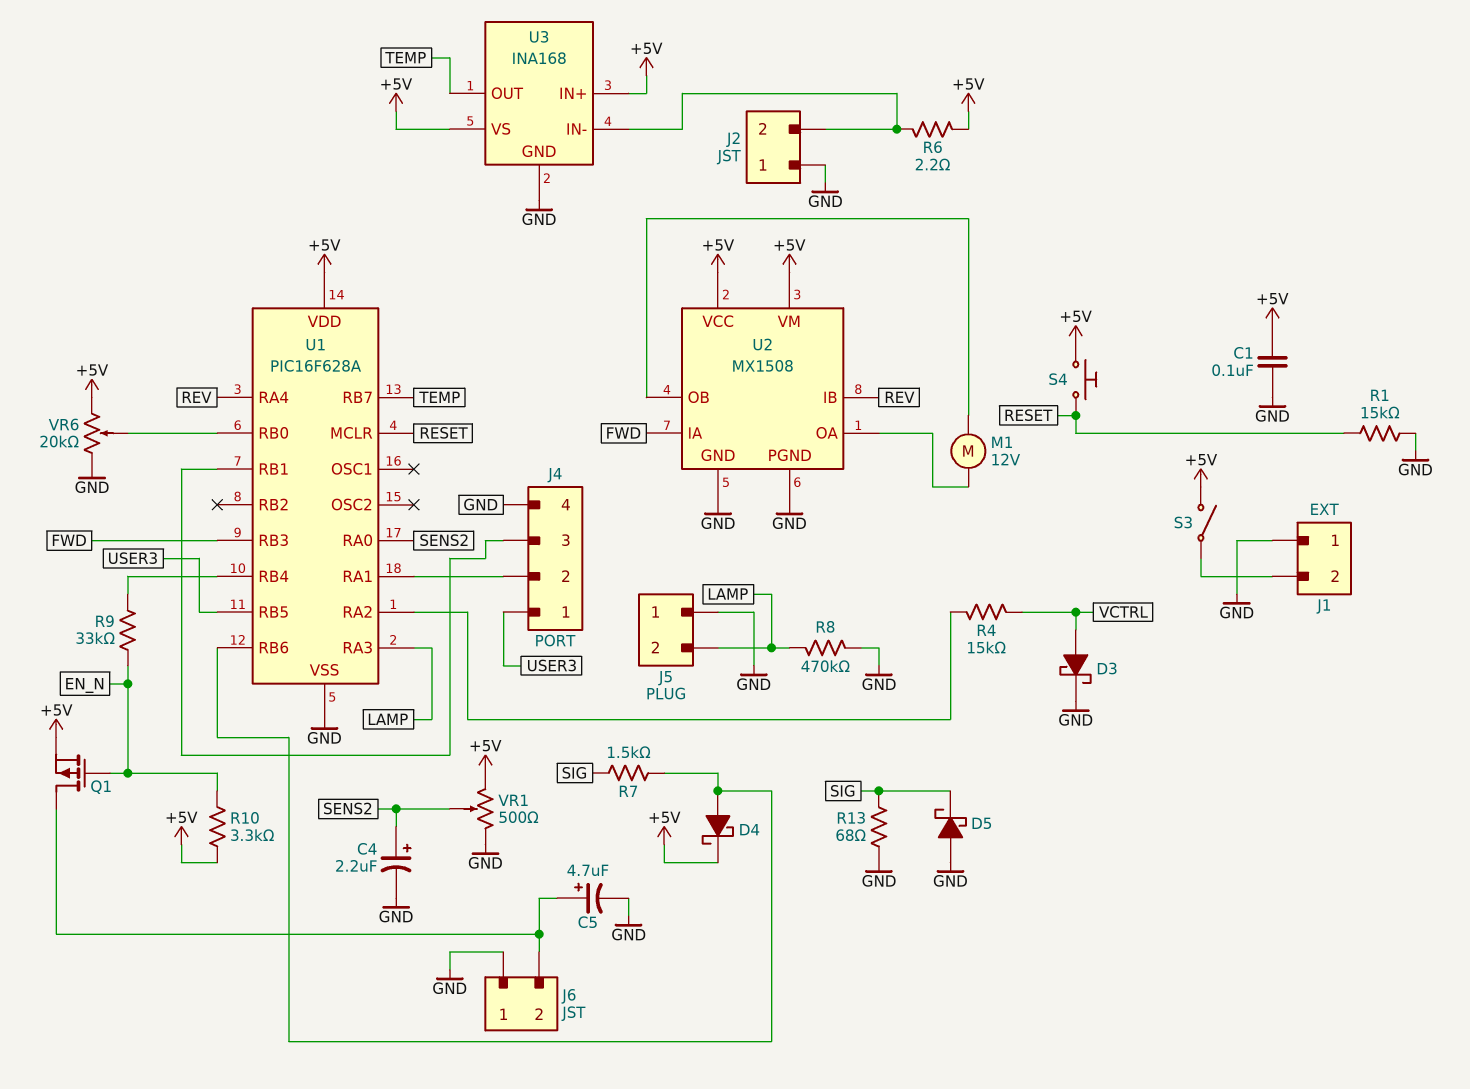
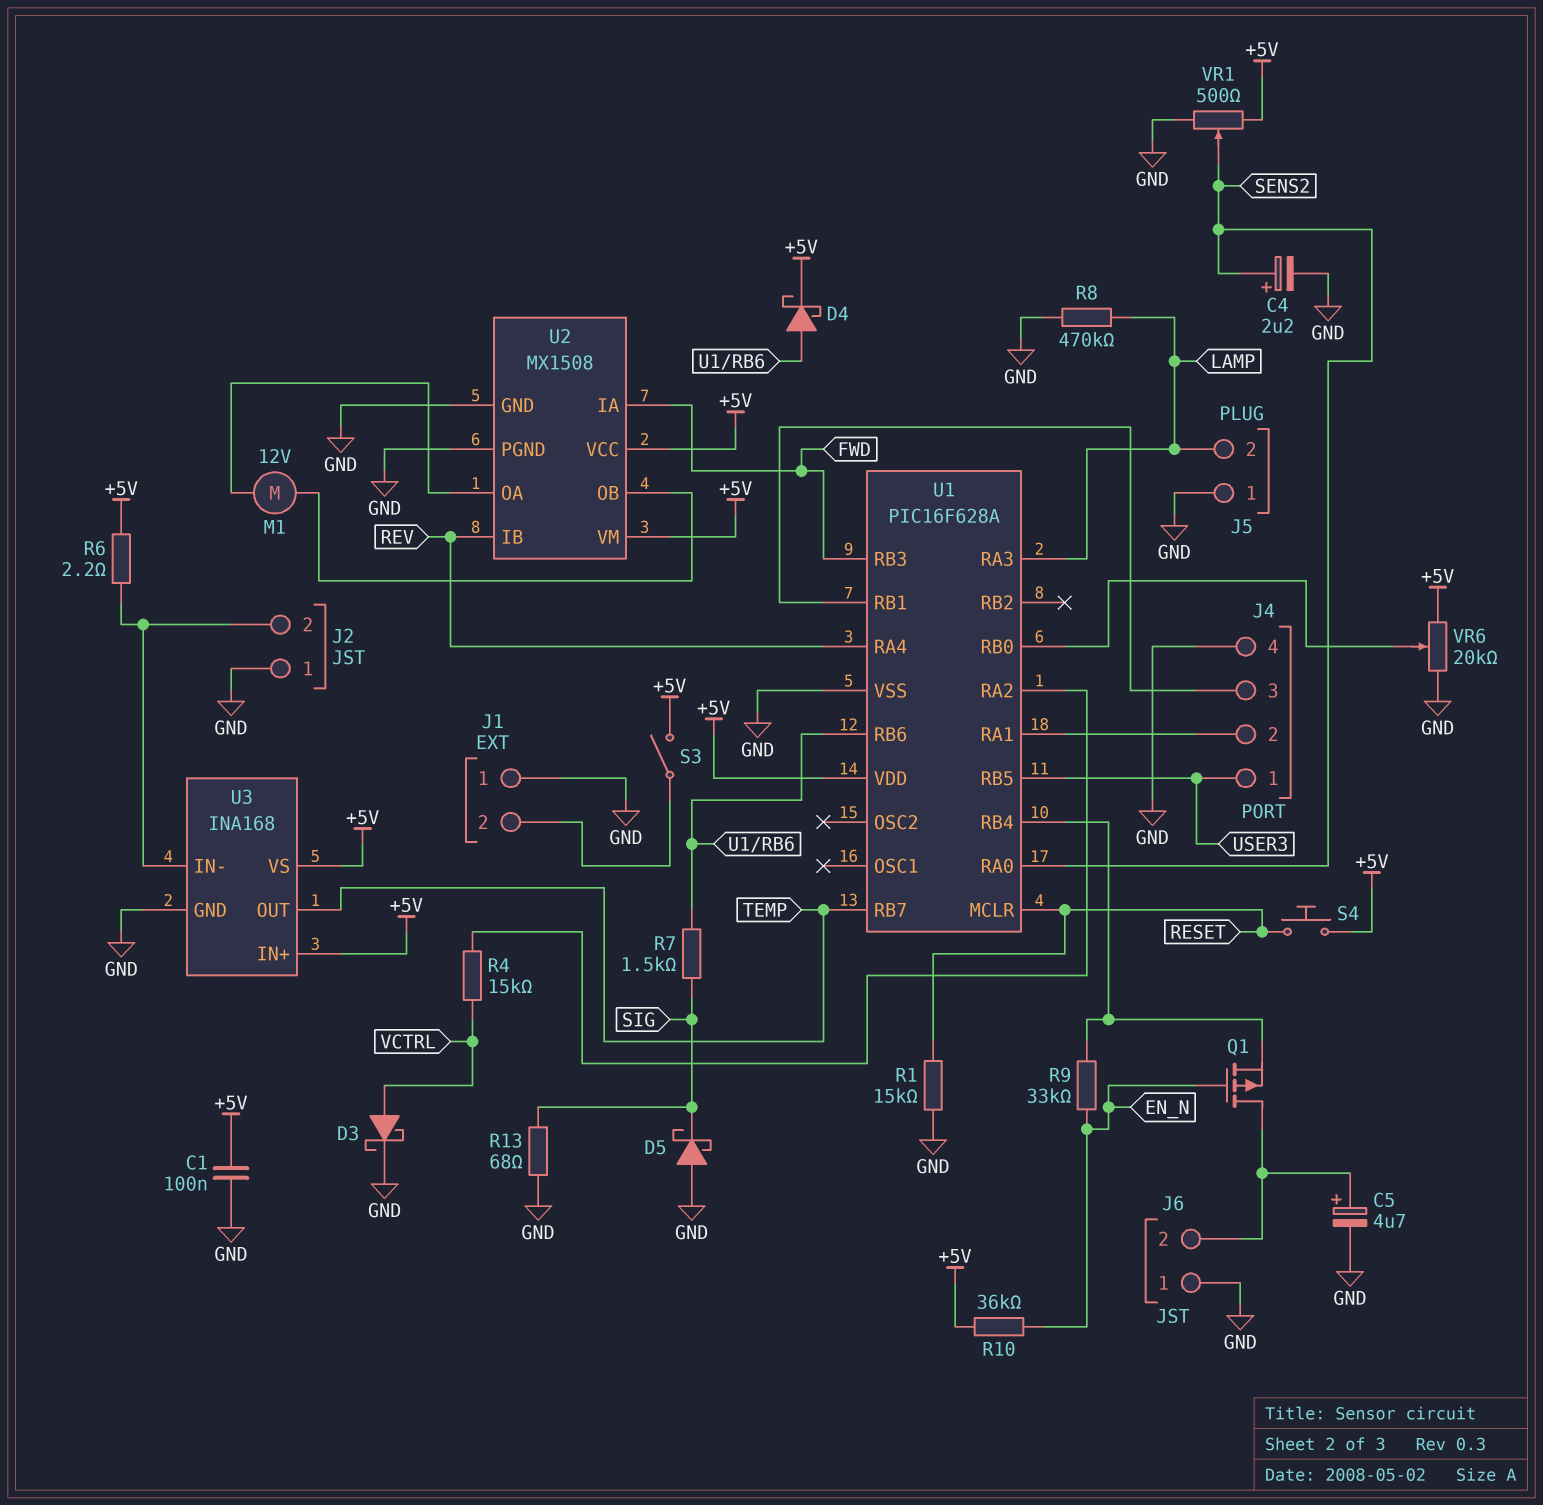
Q1: PMOS (G EN_N, D J6/2, S +5V) -> PMOS (G EN_N, D J6/2, S U1/RB4)
R10: 3.3k (+5V, EN_N) -> 36k (+5V, EN_N)

